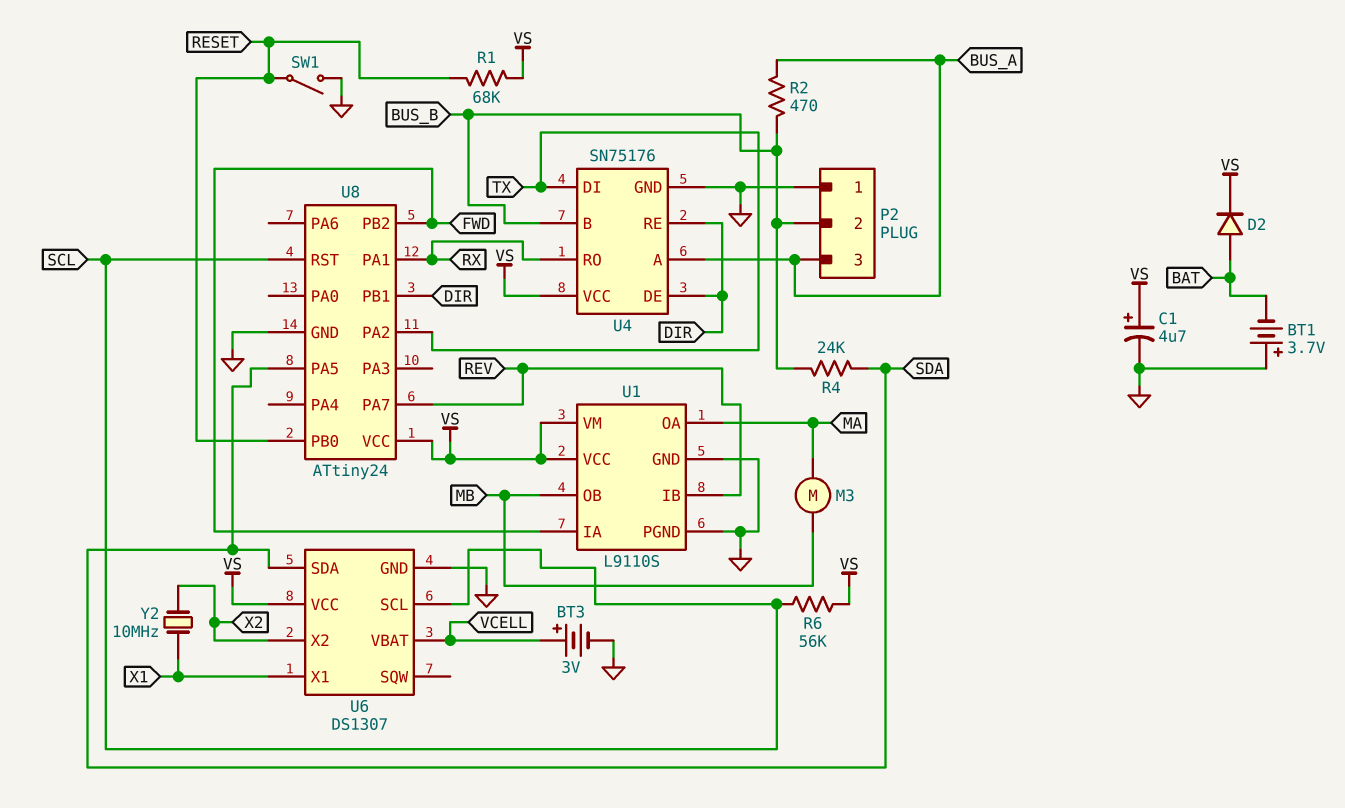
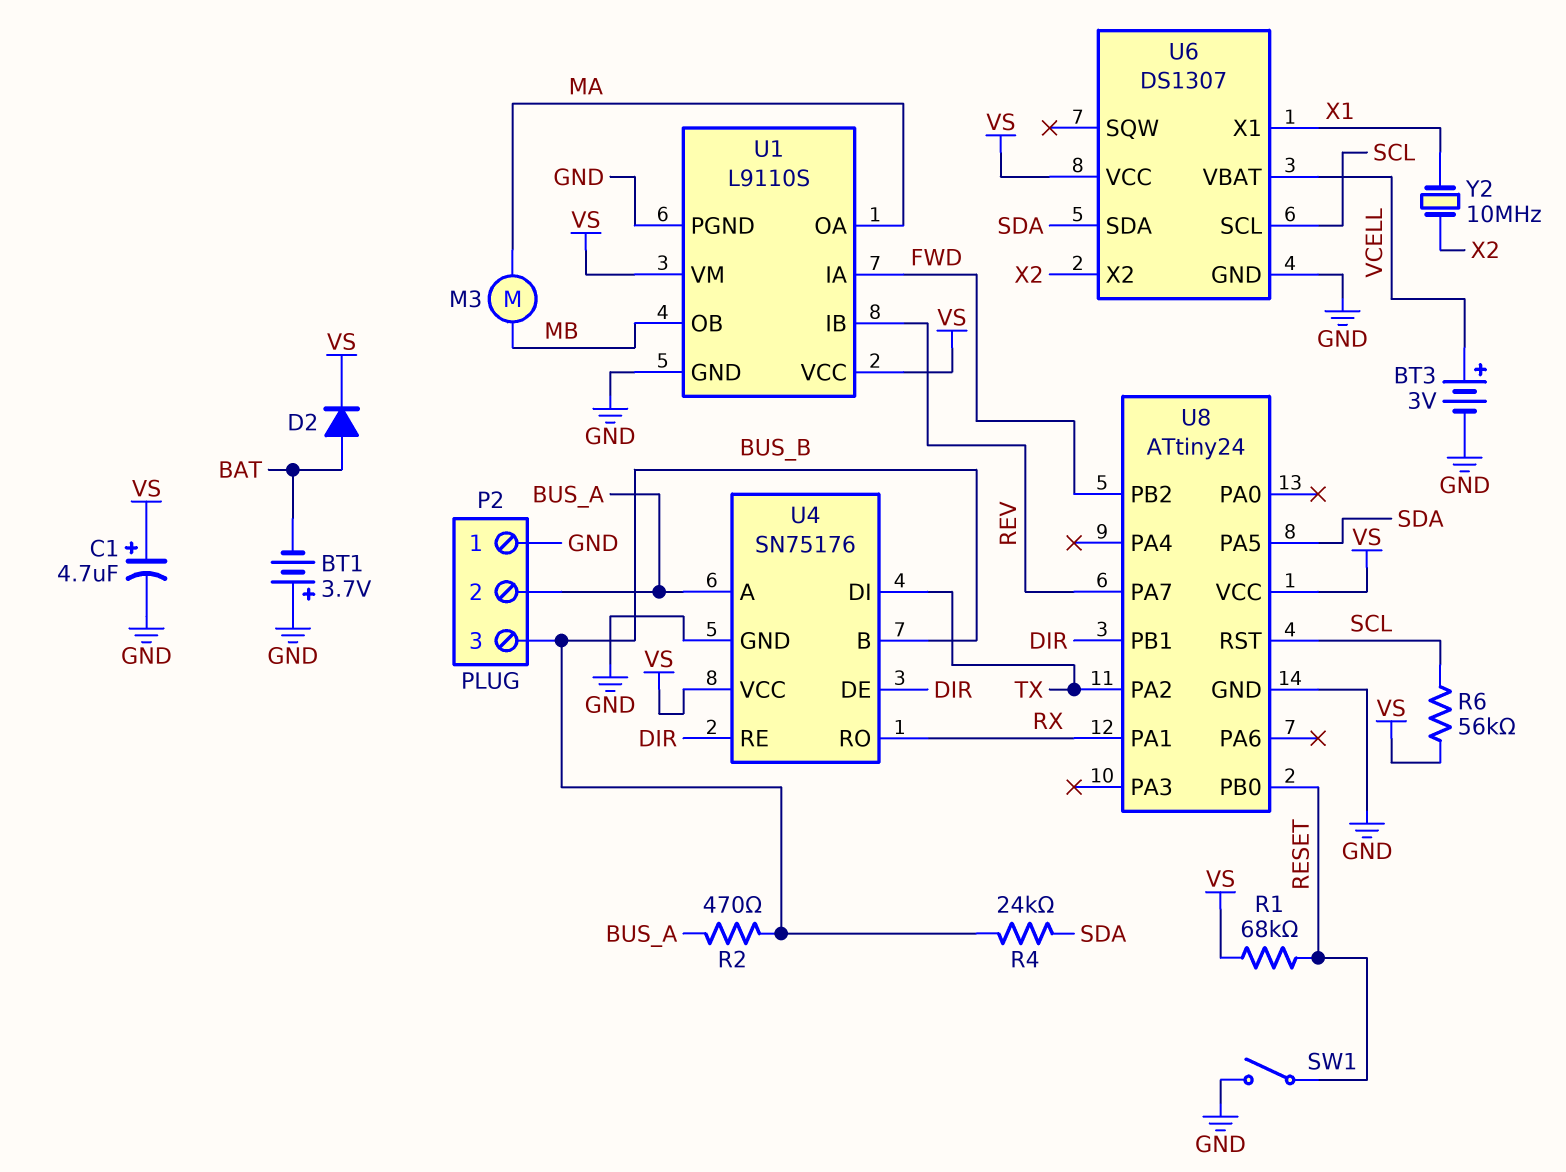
P2 pin 2: BUS_B -> BUS_A
P2 pin 3: BUS_A -> BUS_B

